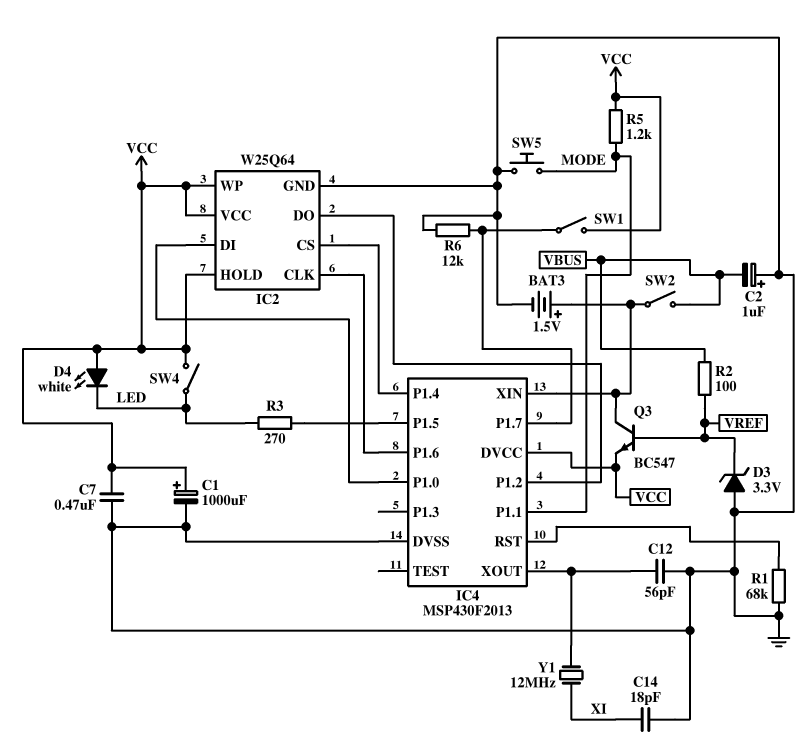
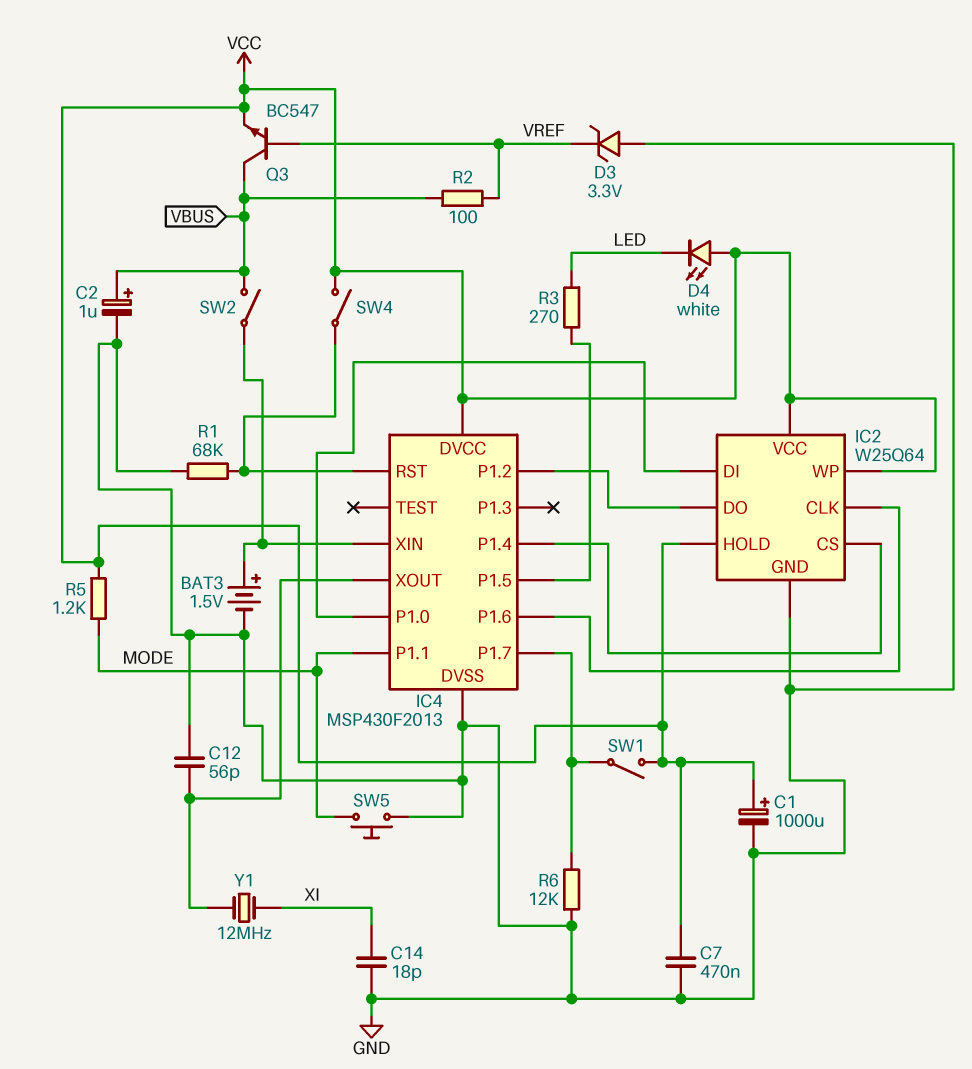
C2: 1uF (plus GND, minus VBUS) -> 1uF (plus VBUS, minus GND)
Q3: NPN BC547 (B VREF, C IC4/XIN, E VCC) -> NPN BC547 (B VREF, C VBUS, E VCC)
SW4: switch (LED, VCC) -> switch (IC4/RST, VCC)

